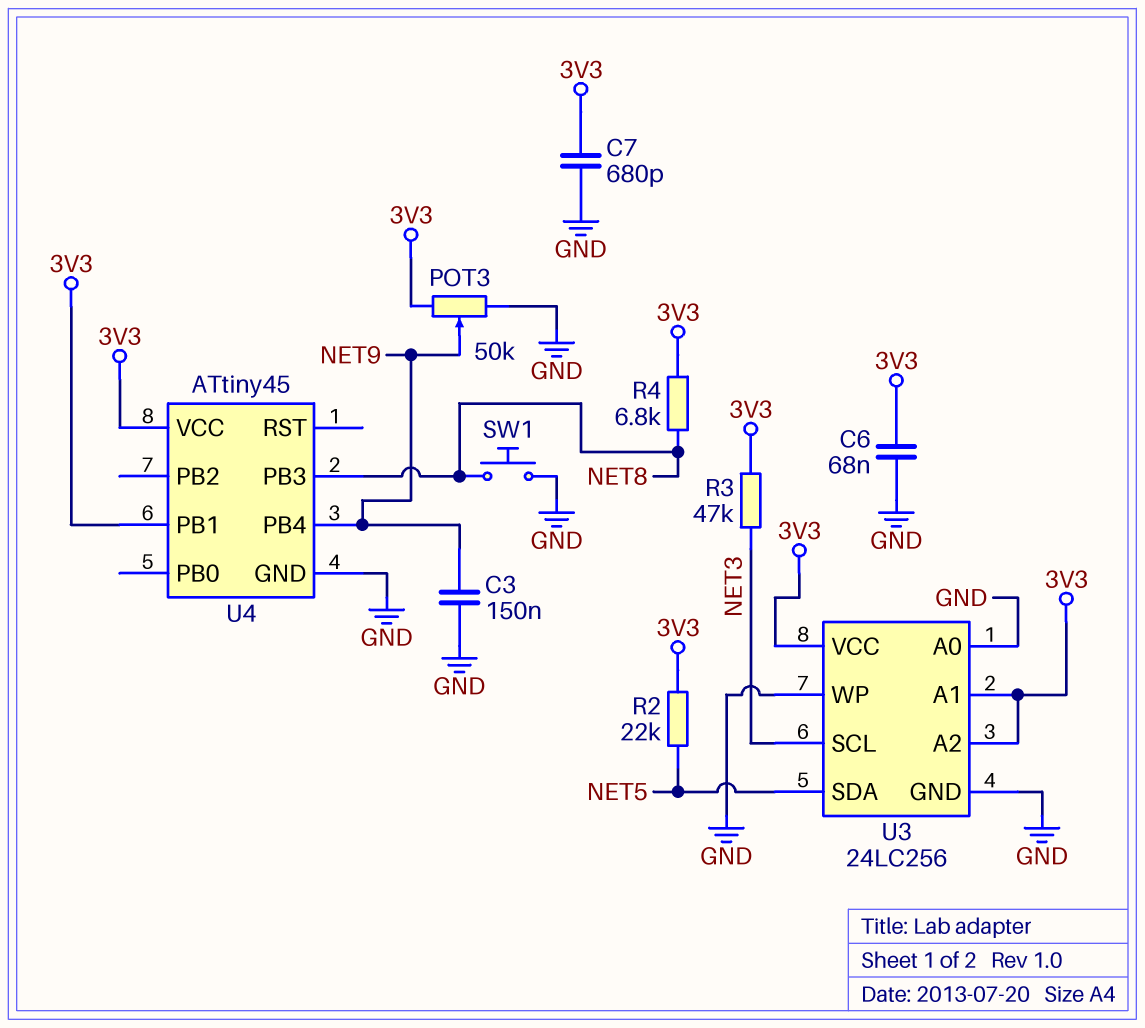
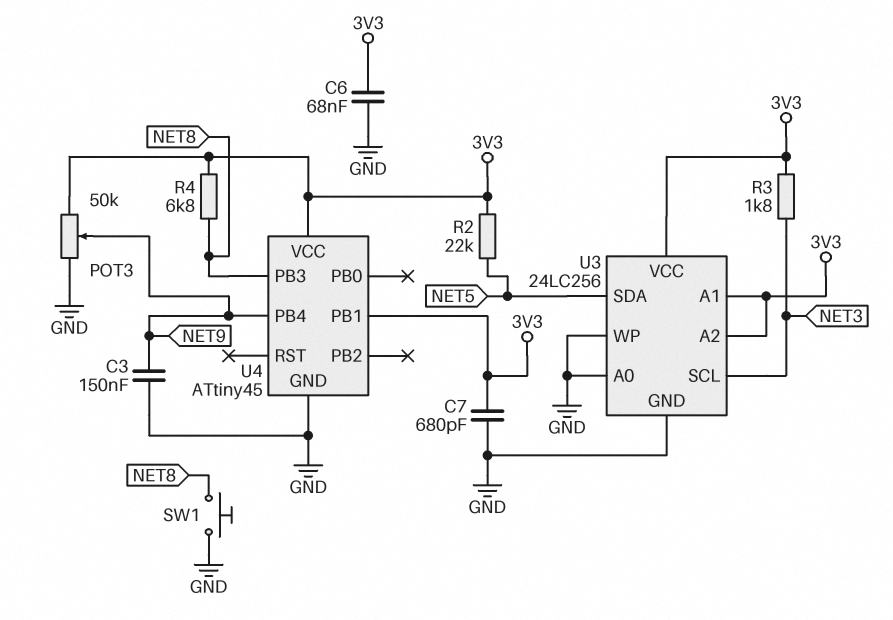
R3: 47k (3V3, NET3) -> 1.8k (3V3, NET3)

